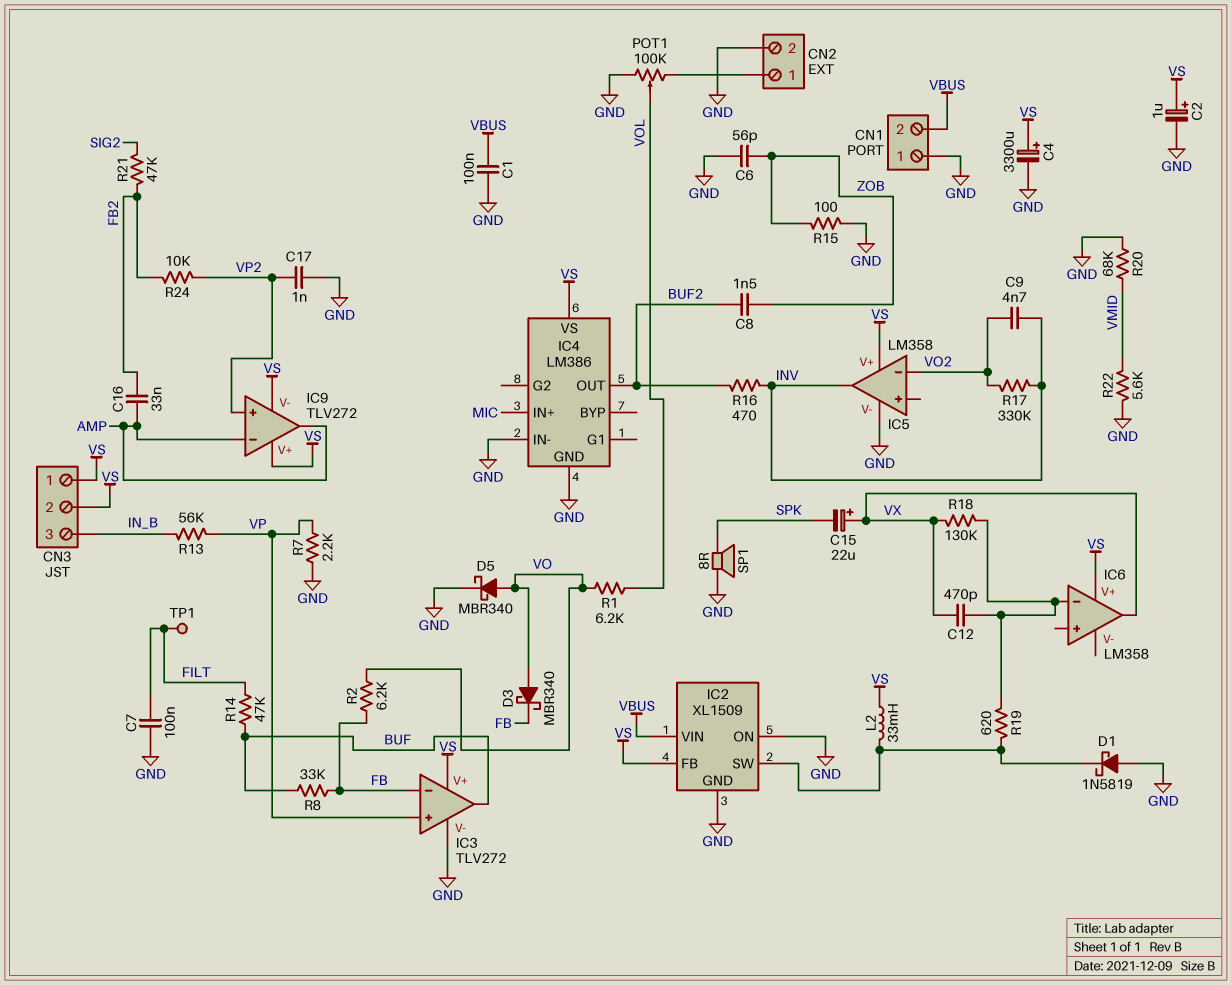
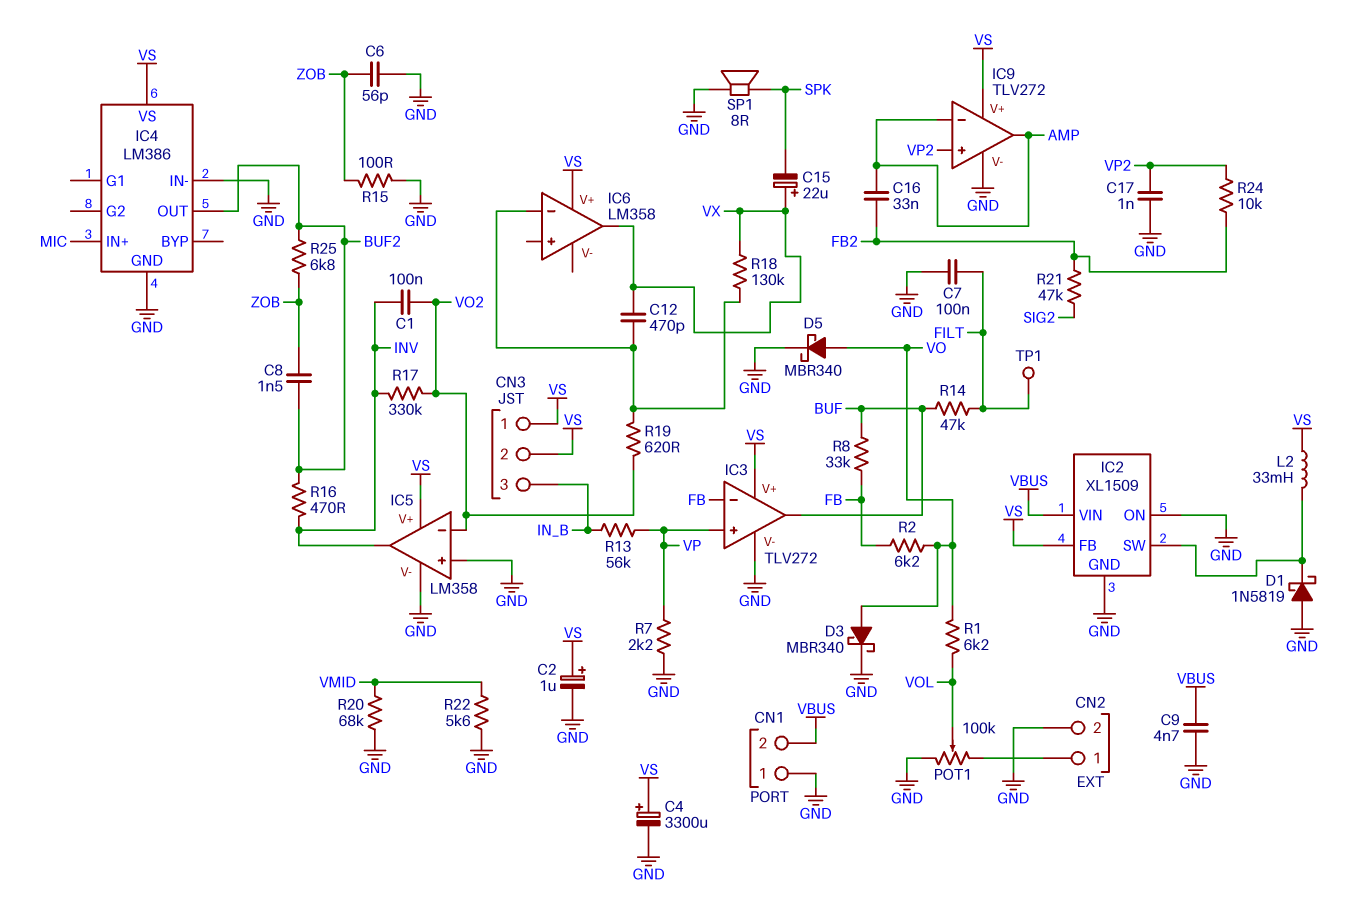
C1: 100nF (GND, VBUS) -> 100nF (INV, VO2)
C9: 4.7nF (INV, VO2) -> 4.7nF (GND, VBUS)
D3: schottky MBR340 (A VO, K FB) -> schottky MBR340 (A VO, K GND)
IC5 pin in+: none -> GND
IC9 pin V-: VS -> GND
R19: 620 (IC2/SW, IC6/in-) -> 620 (IC6/in-, VO2)
R25: none -> 6.8k (BUF2, ZOB)

